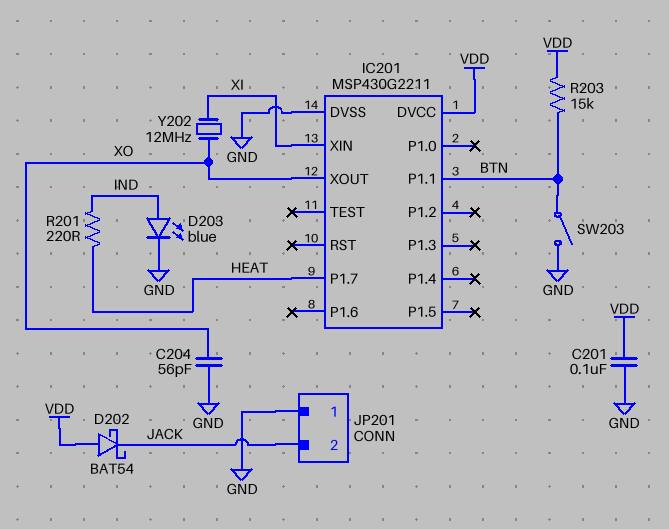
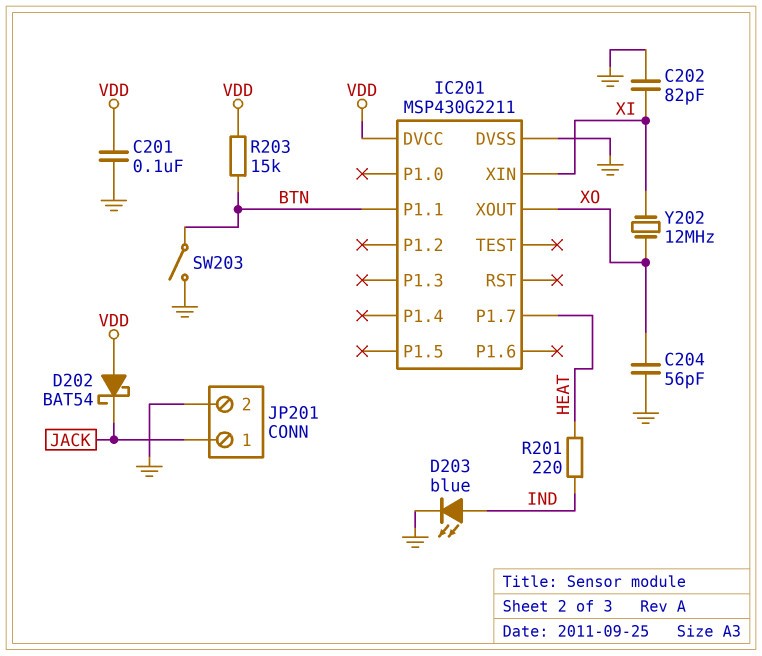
C202: none -> 82pF (GND, XI)
JP201 pin 1: GND -> JACK
JP201 pin 2: JACK -> GND

